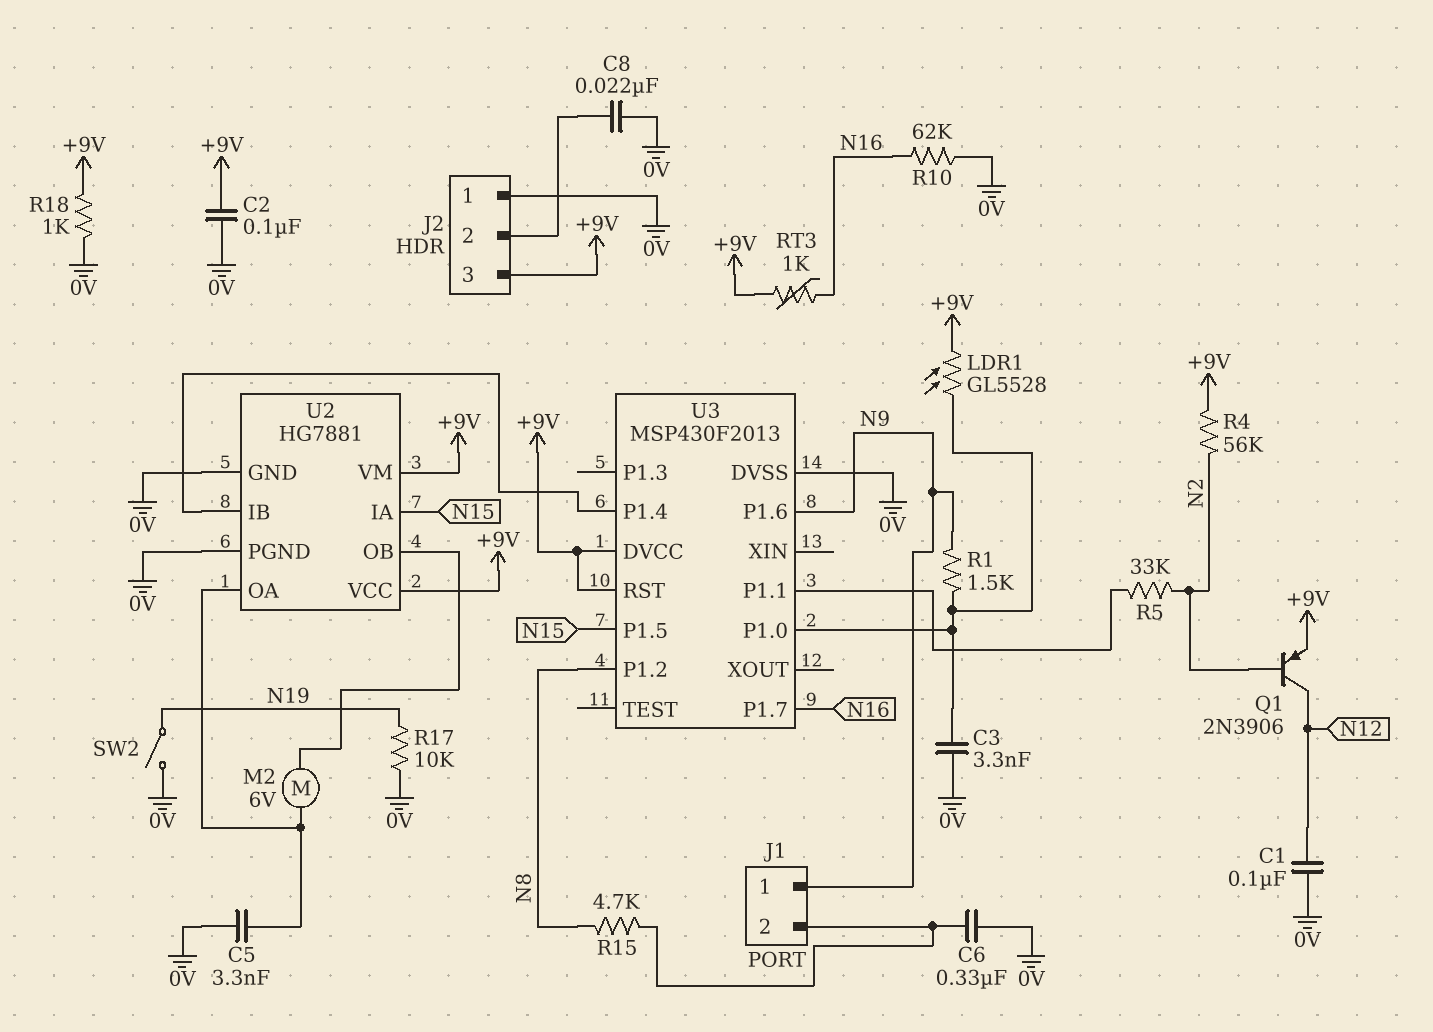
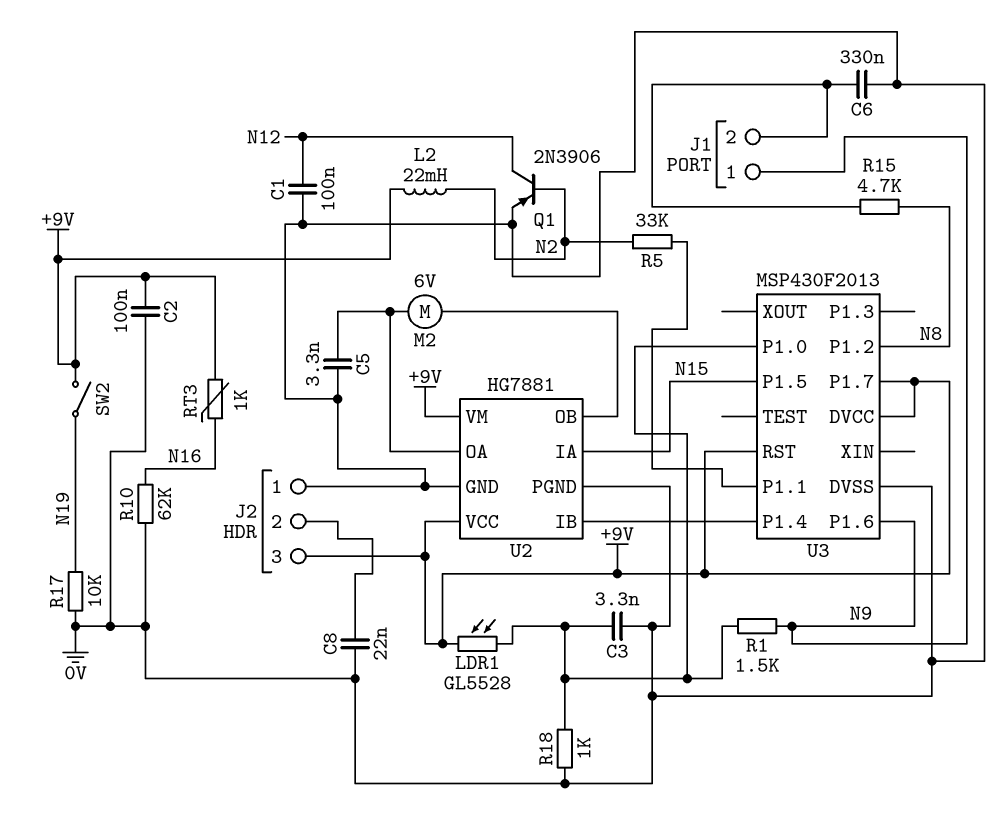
L2: none -> 22mH (+9V, N2)
Q1: PNP 2N3906 (B N2, C N12, E +9V) -> PNP 2N3906 (B N2, C N12, E 0V)
R4: 56k (+9V, N2) -> none
R18: 1k (+9V, 0V) -> 1k (0V, U3/P1.0)
SW2: switch (0V, N19) -> switch (+9V, N19)
U3 pin P1.7: N16 -> +9V

